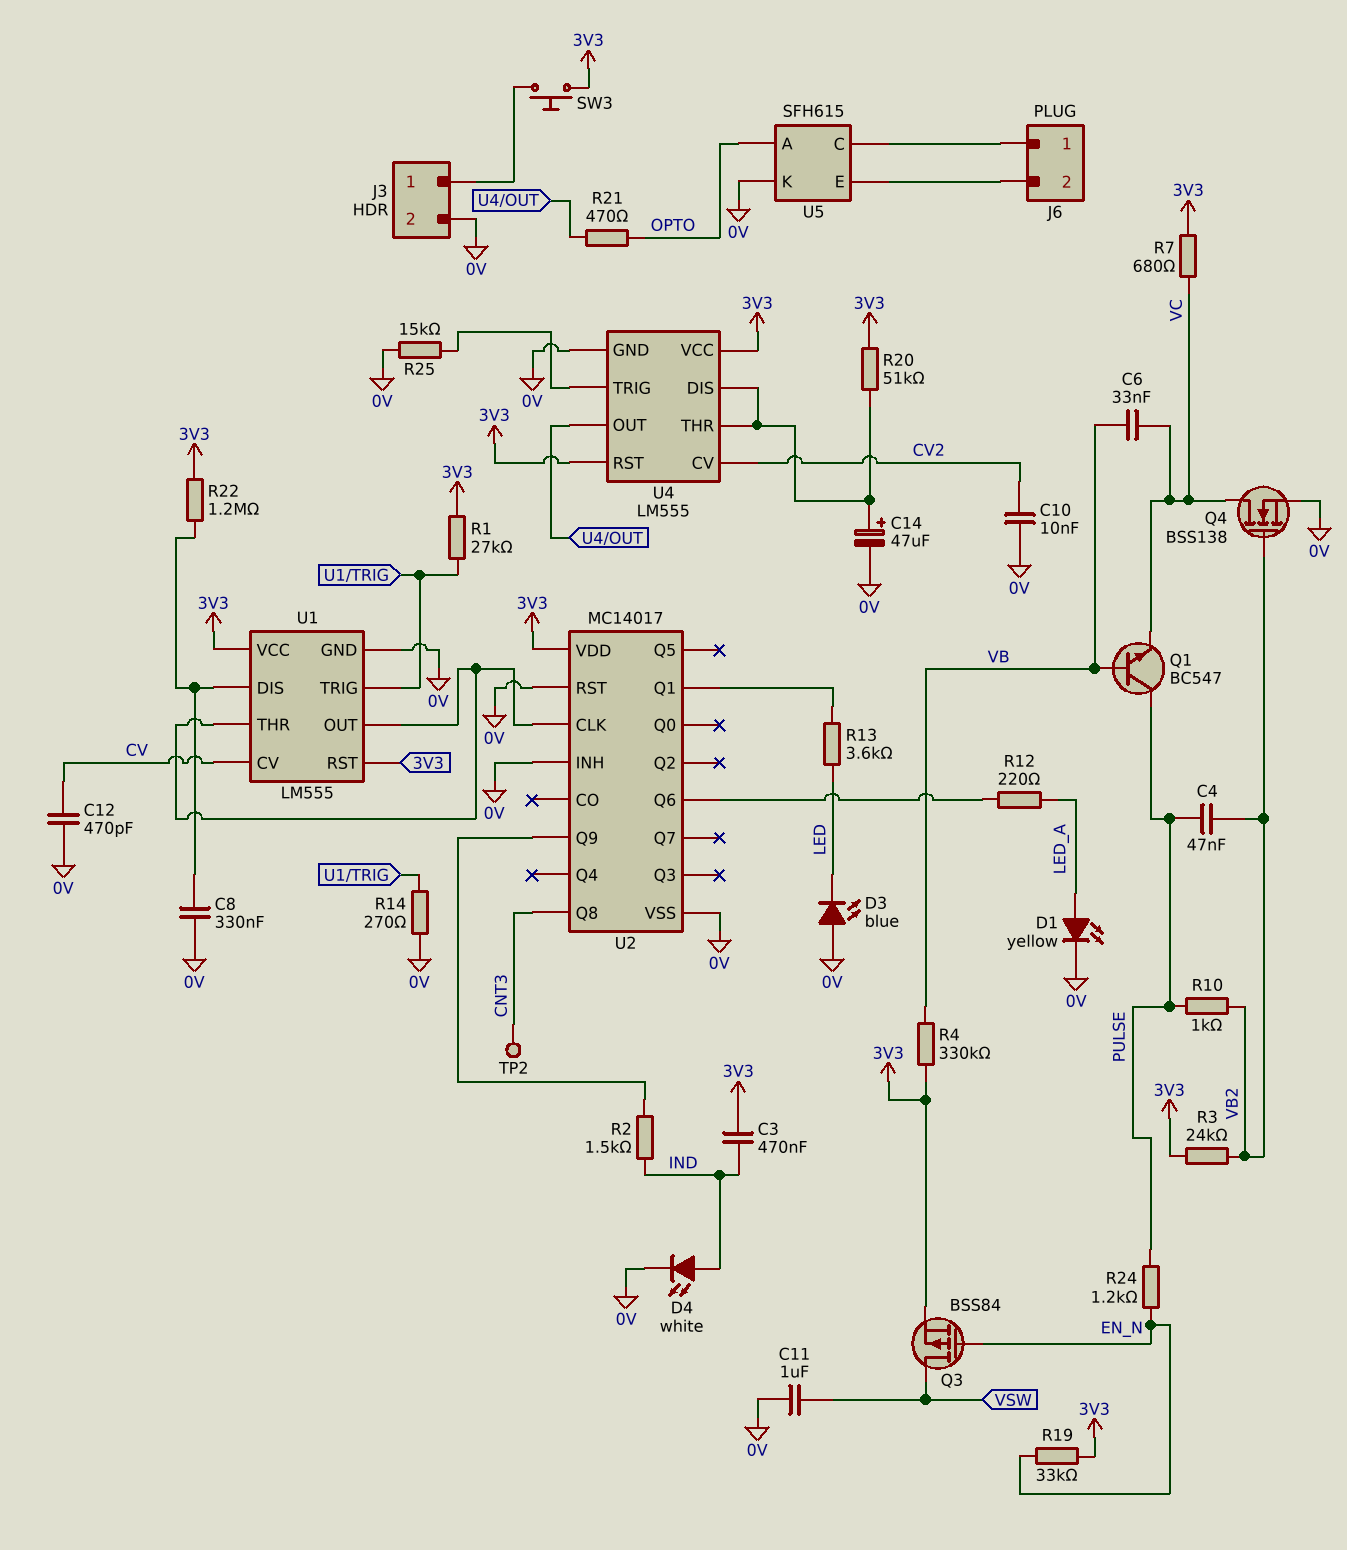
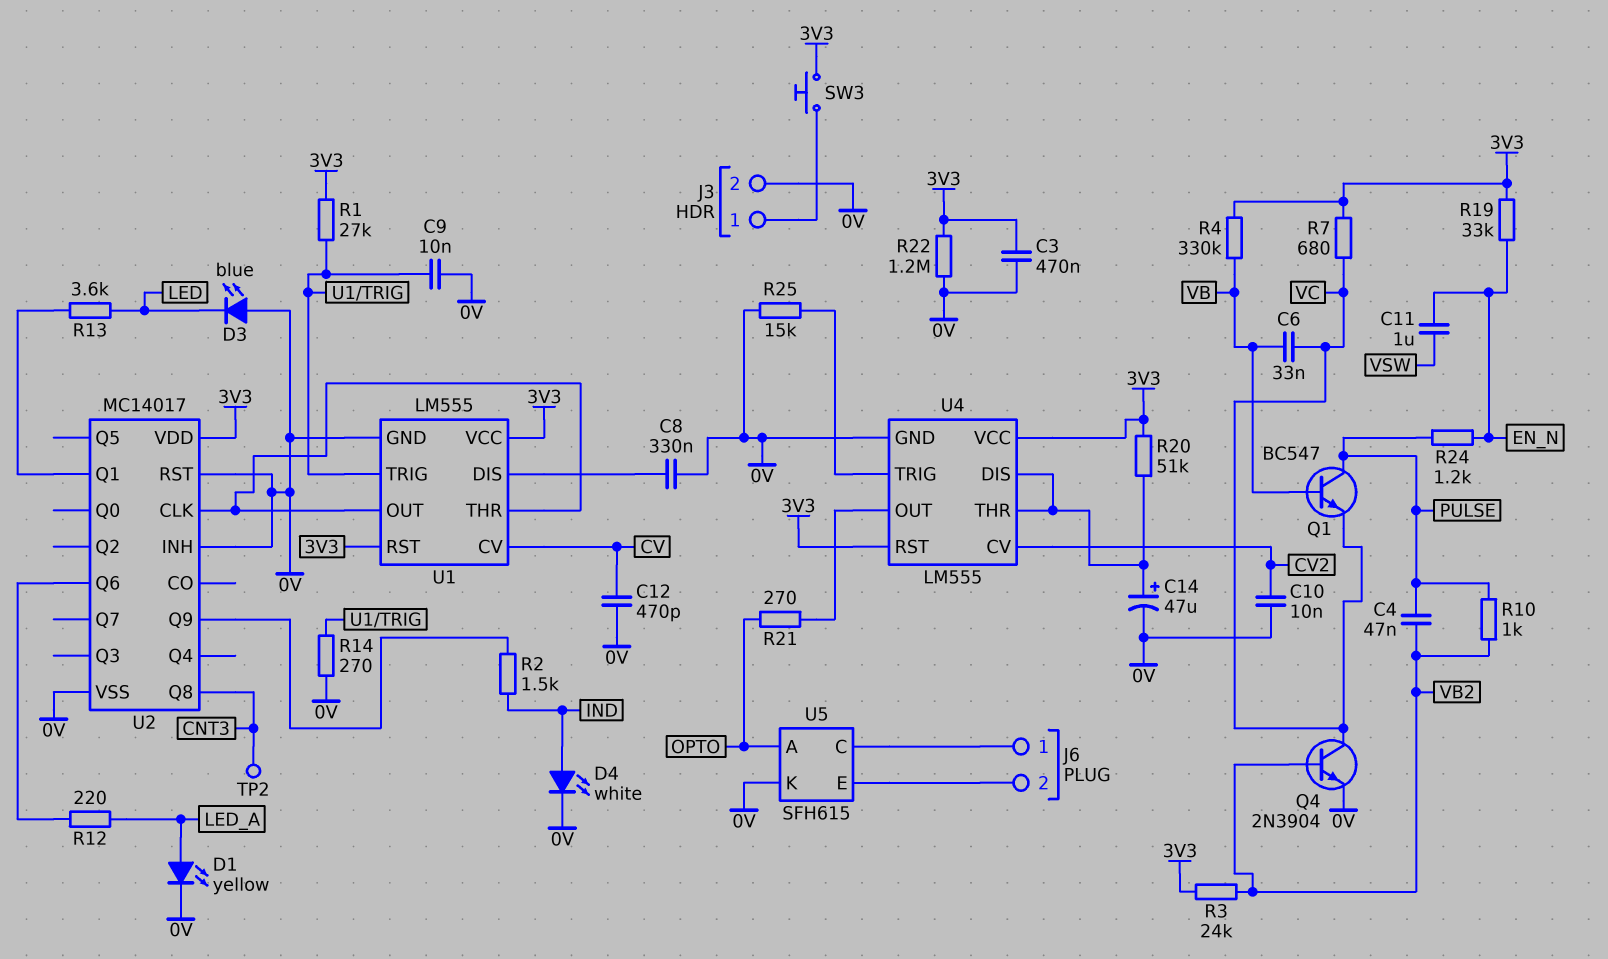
C3: 470nF (3V3, IND) -> 470nF (0V, 3V3)
C9: none -> 10nF (0V, U1/TRIG)
C11: 1uF (0V, VSW) -> 1uF (EN_N, VSW)
Q3: PMOS BSS84 (G EN_N, D VSW, S 3V3) -> none
Q4: NMOS BSS138 (G VB2, D VC, S 0V) -> NPN 2N3904 (B VB2, C VC, E 0V)
R21: 470 (OPTO, U4/OUT) -> 270 (OPTO, U4/OUT)
R22: 1.2M (3V3, U1/DIS) -> 1.2M (0V, 3V3)

